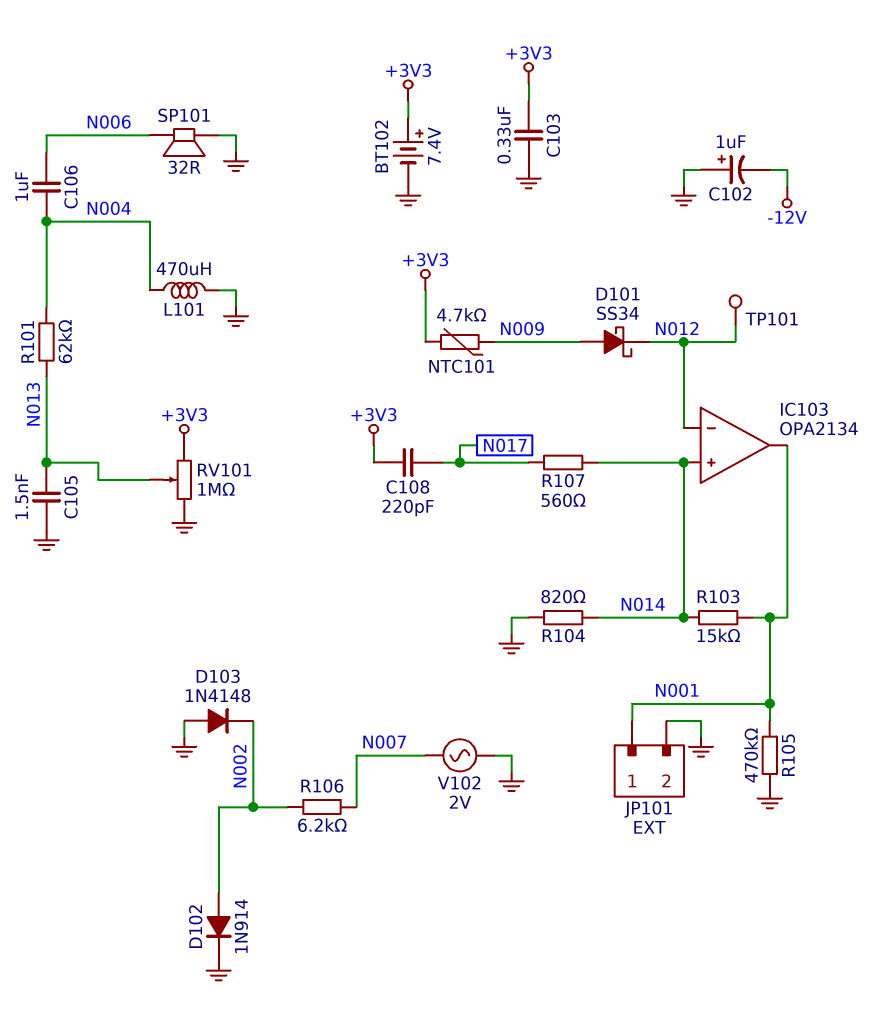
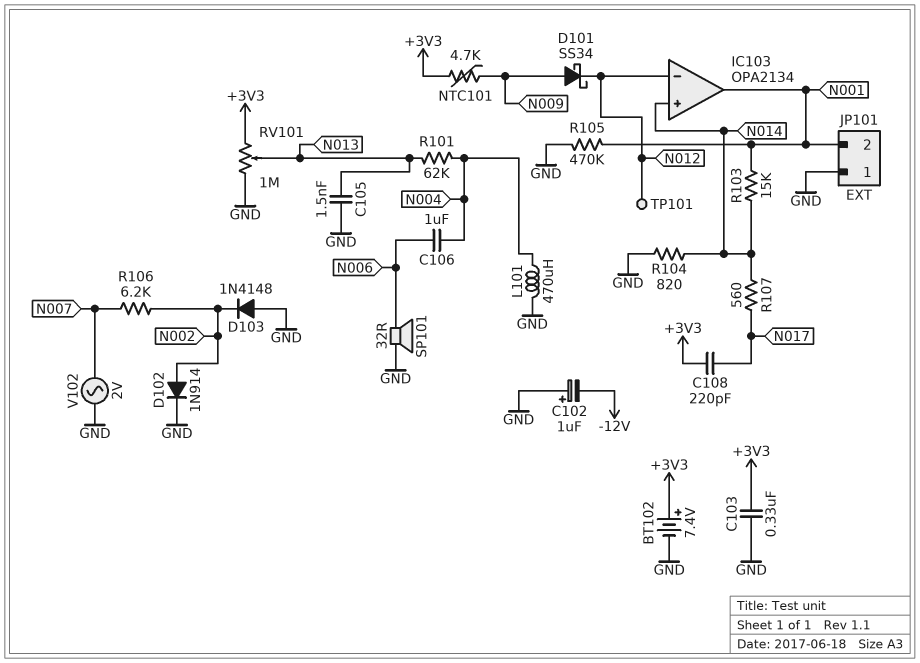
JP101 pin 1: N001 -> GND
JP101 pin 2: GND -> N001

